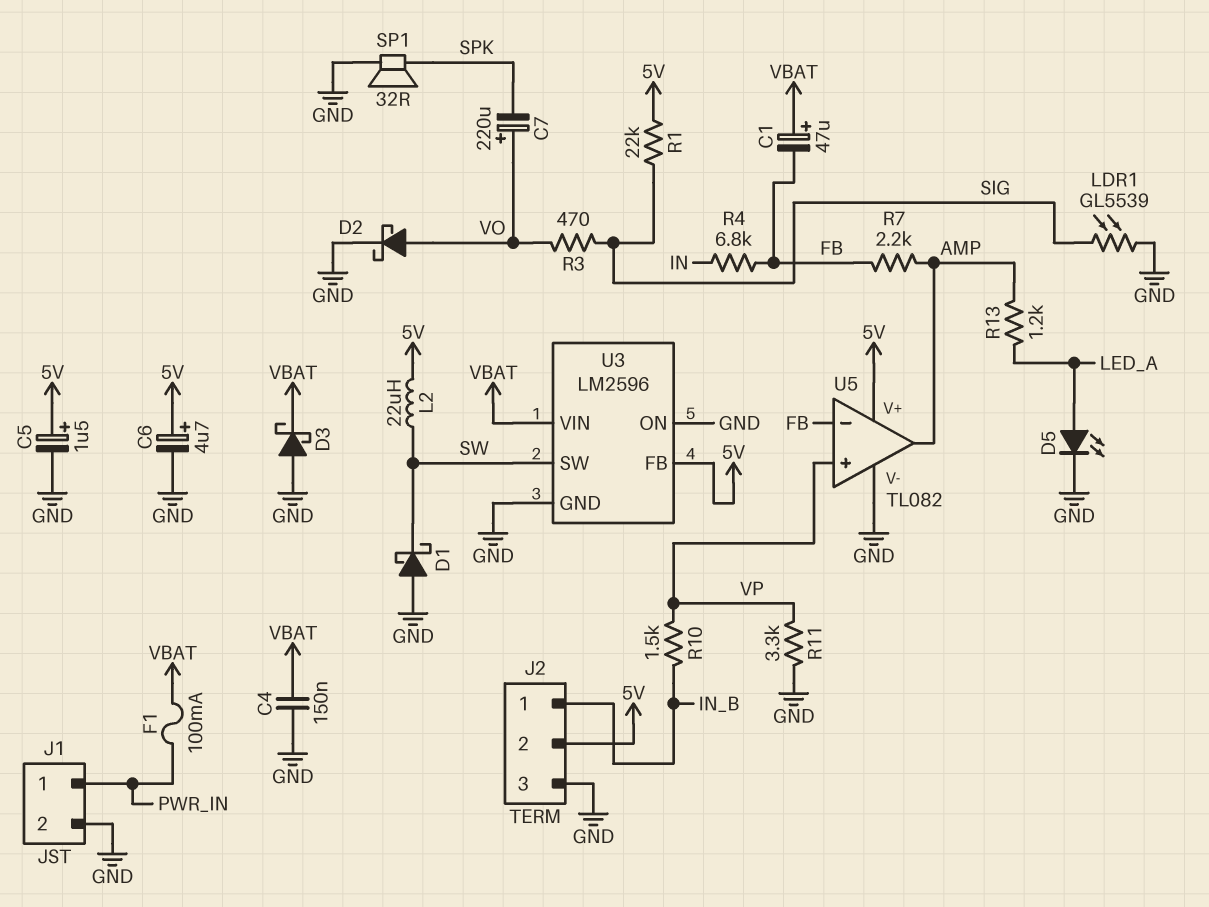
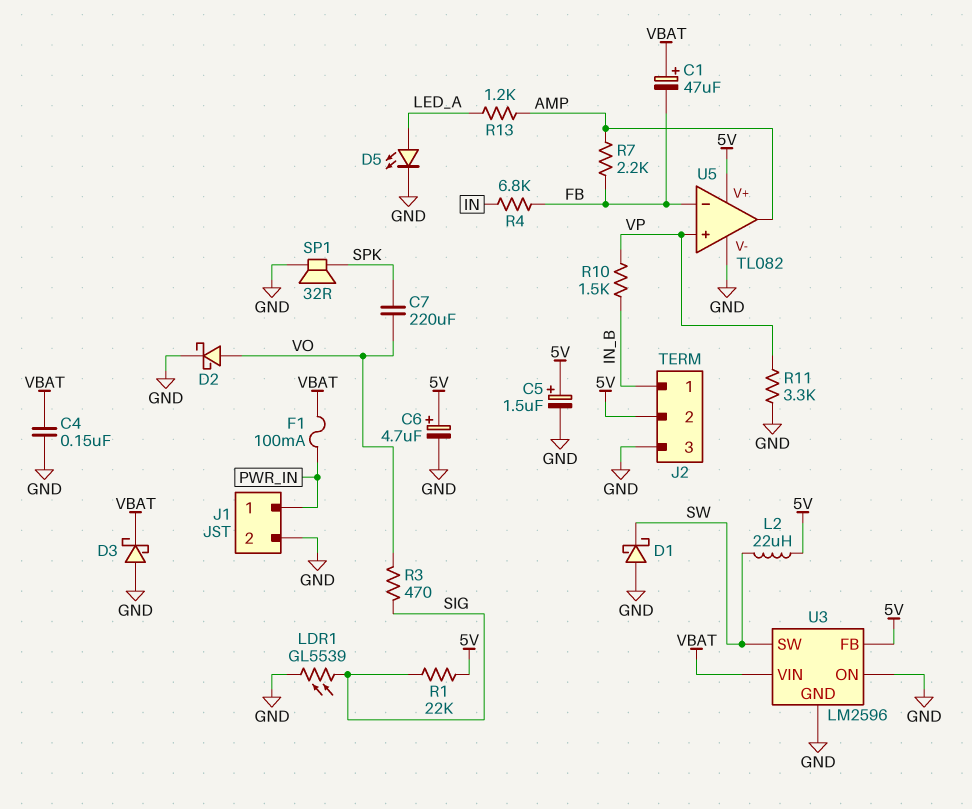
C7: 220uF (plus VO, minus SPK) -> 220uF (SPK, VO)

